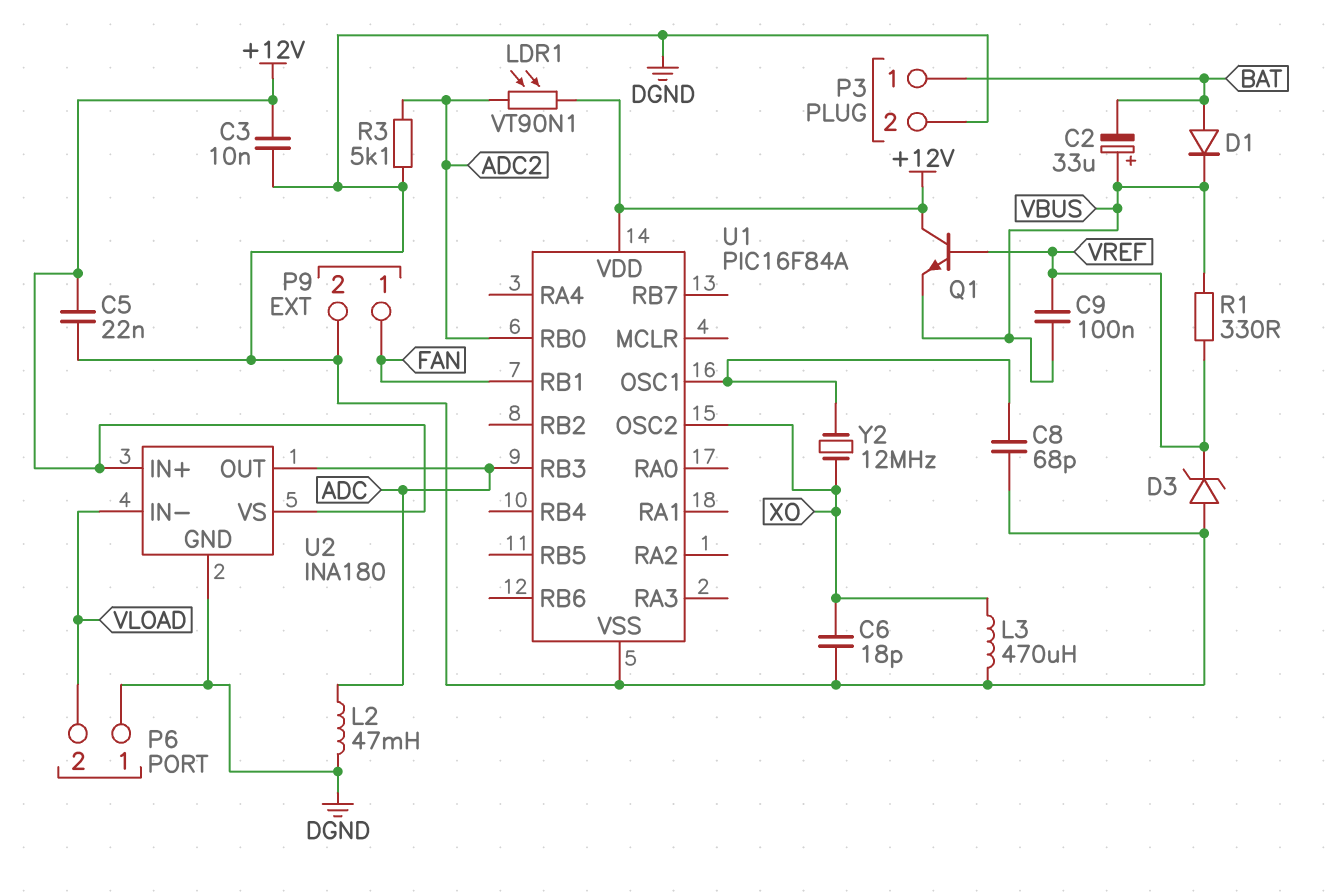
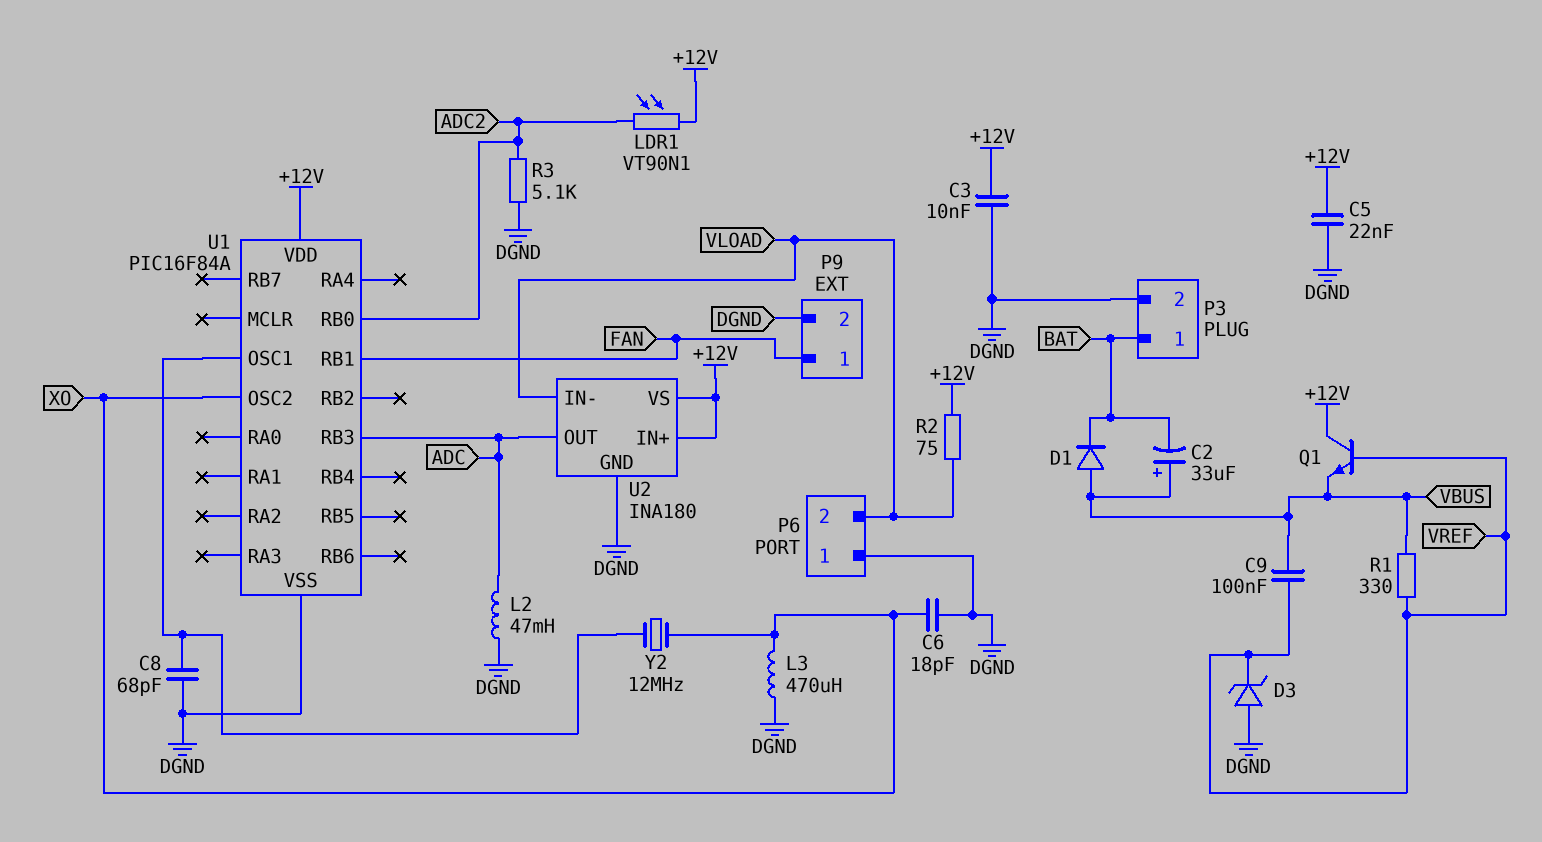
D1: diode (A BAT, K VBUS) -> diode (A VBUS, K BAT)
R2: none -> 75 (+12V, VLOAD)

